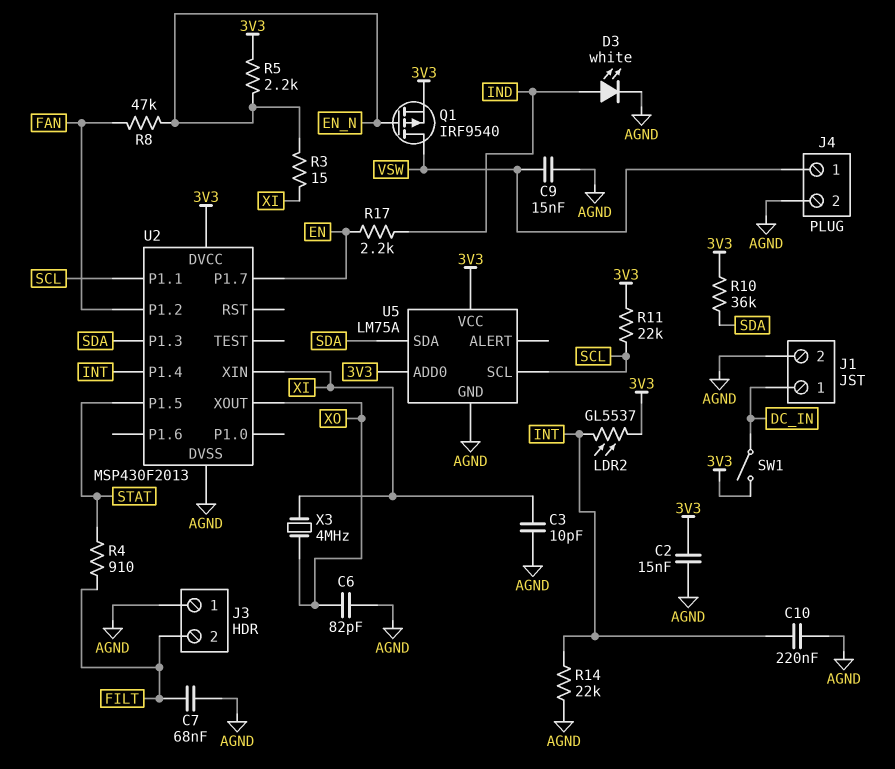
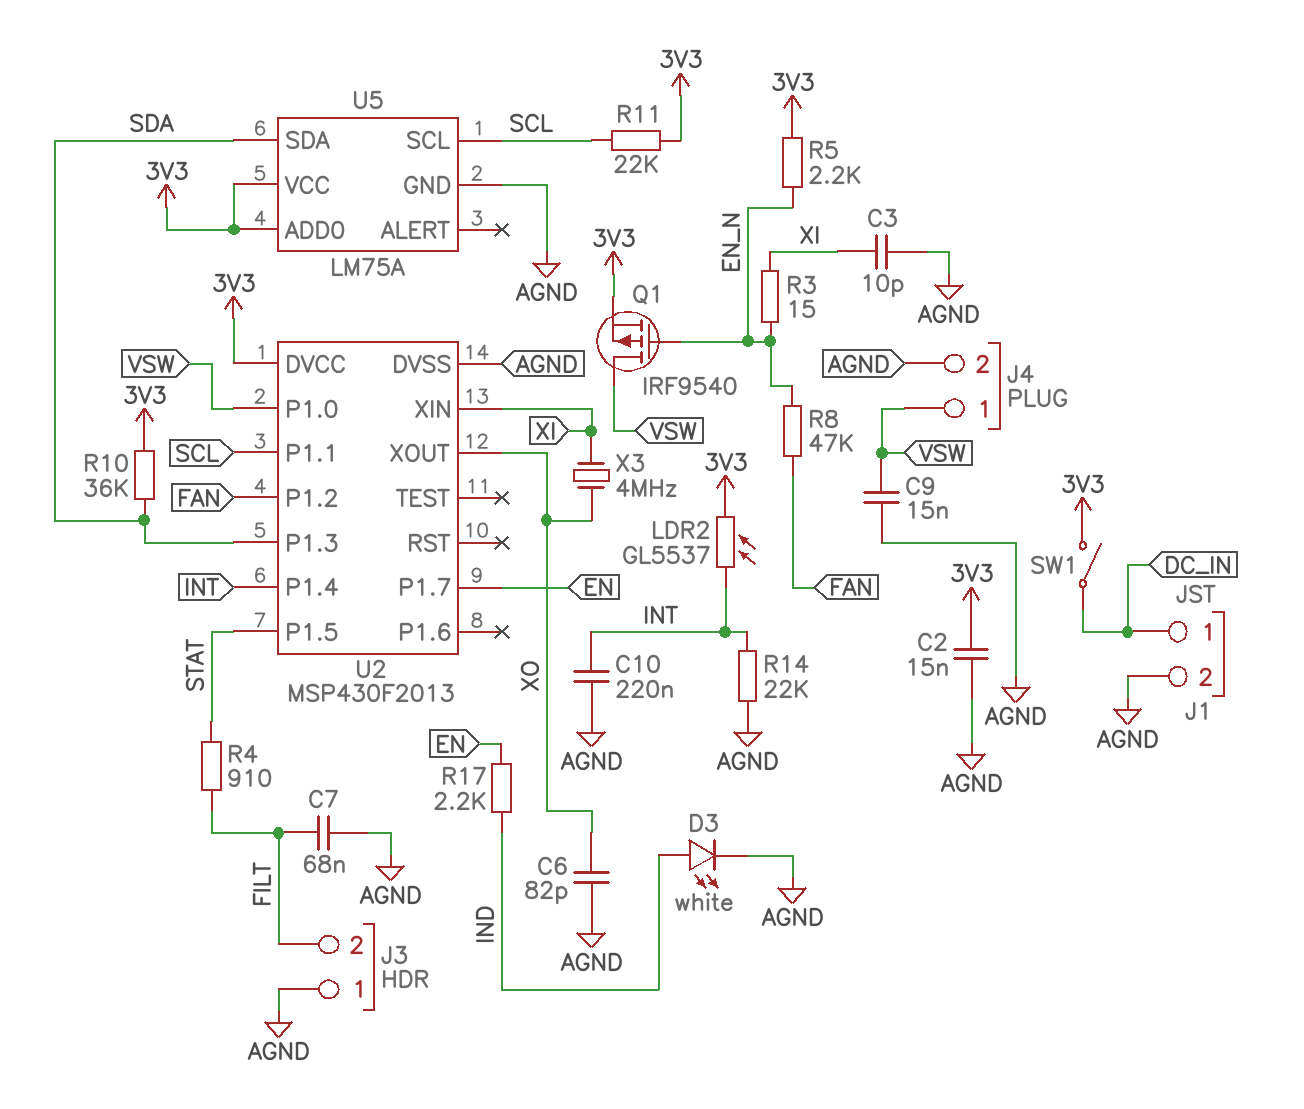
U2 pin P1.0: none -> VSW

